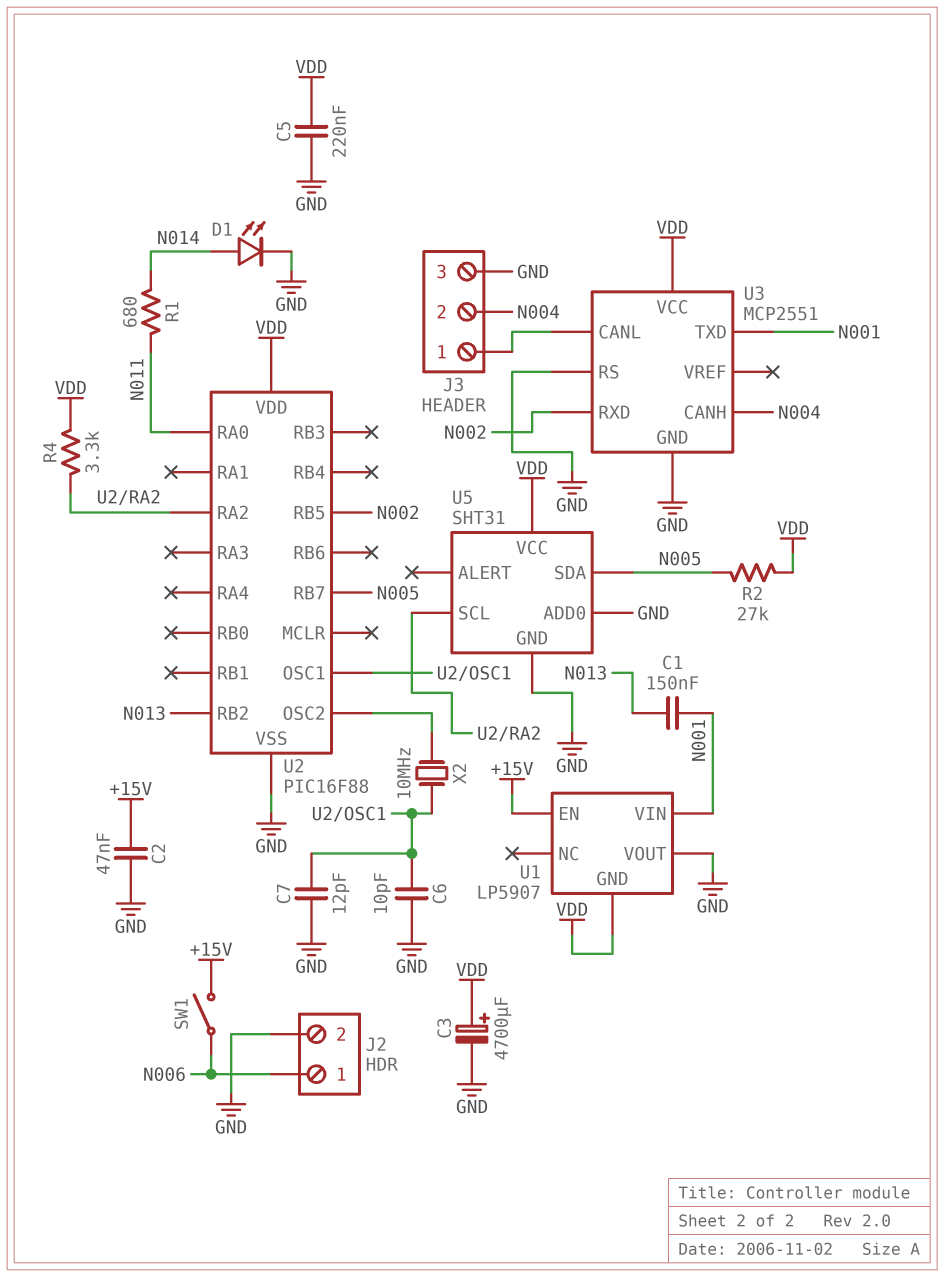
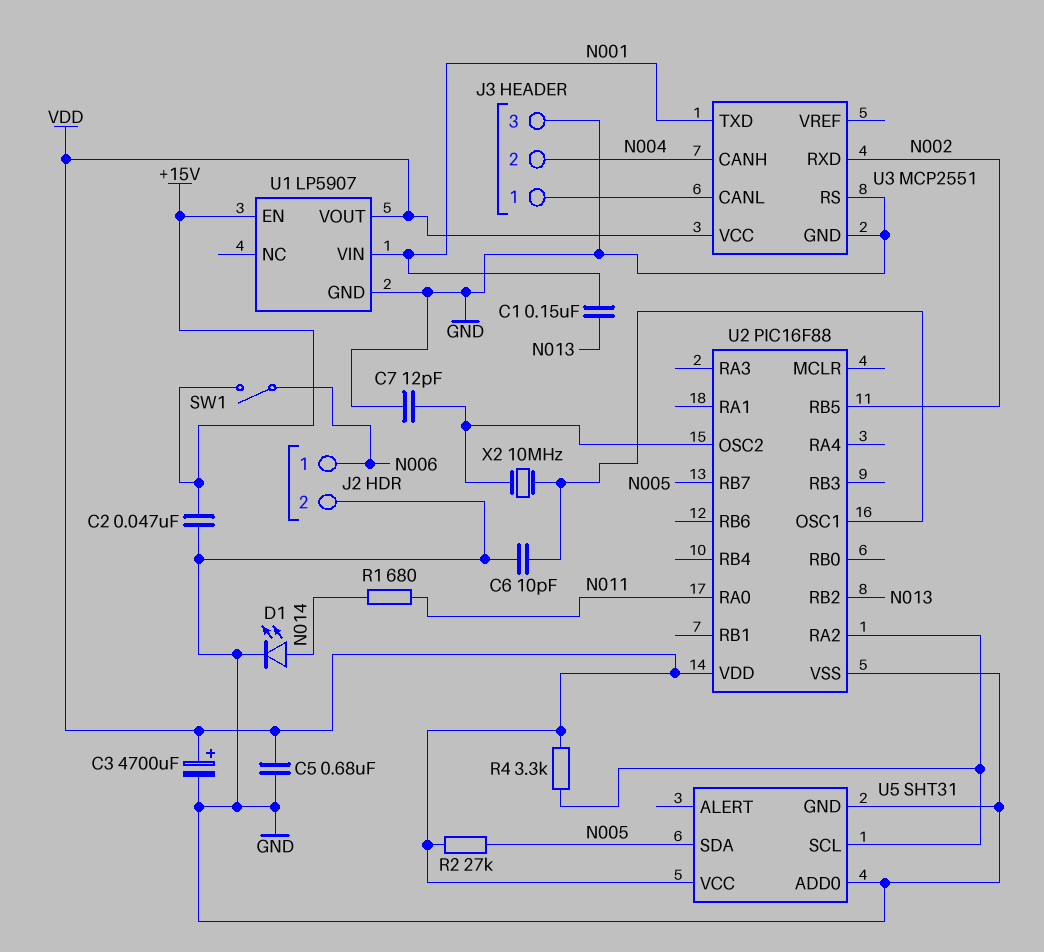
C5: 220nF (GND, VDD) -> 680nF (GND, VDD)
C7: 12pF (GND, U2/OSC1) -> 12pF (GND, U2/OSC2)
U1 pin GND: VDD -> GND
U1 pin VOUT: GND -> VDD

